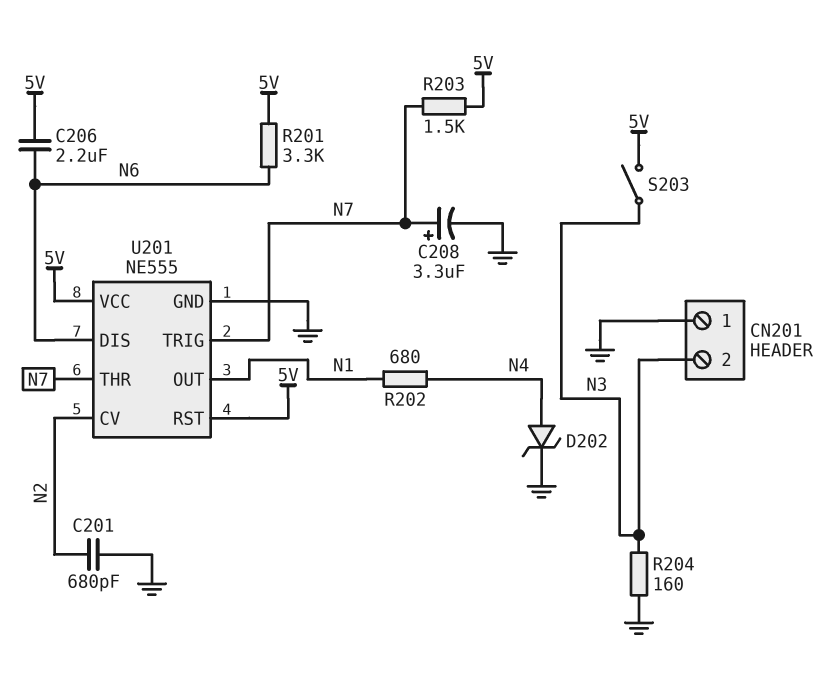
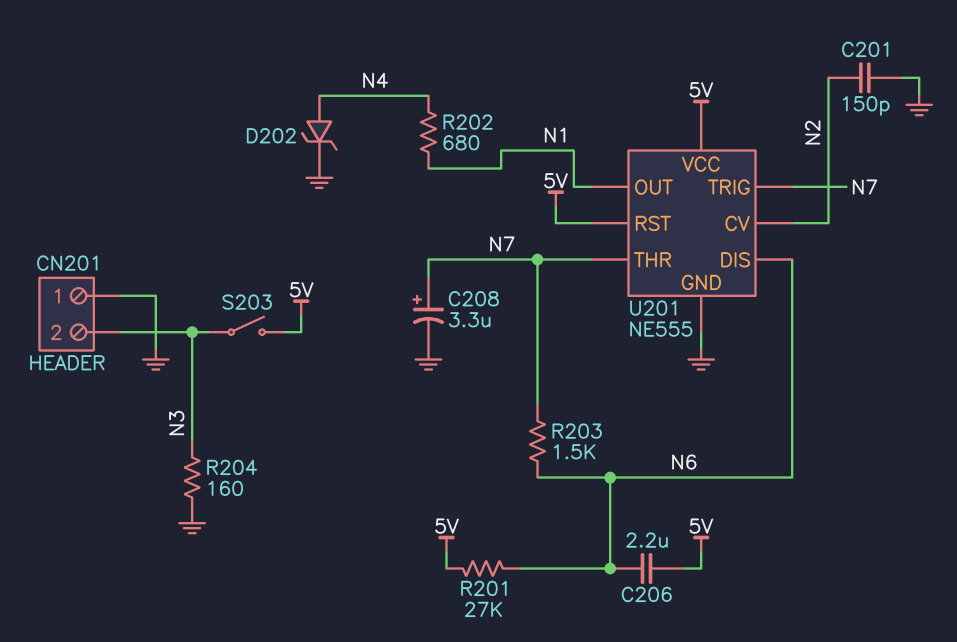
C201: 680pF (GND, N2) -> 150pF (GND, N2)
R201: 3.3k (5V, N6) -> 27k (5V, N6)
R203: 1.5k (5V, N7) -> 1.5k (N6, N7)

